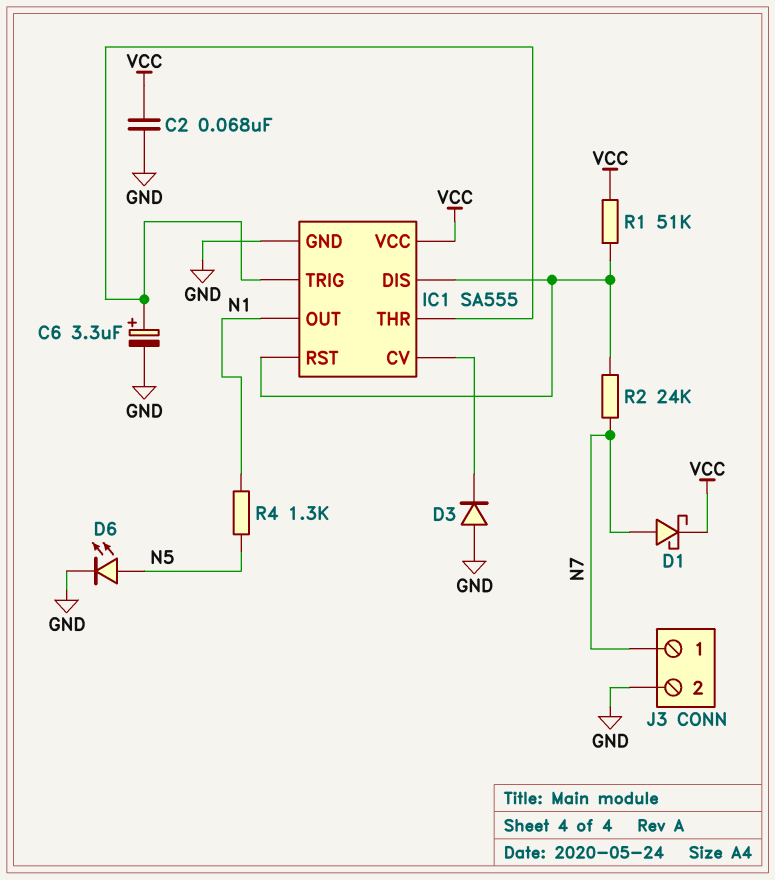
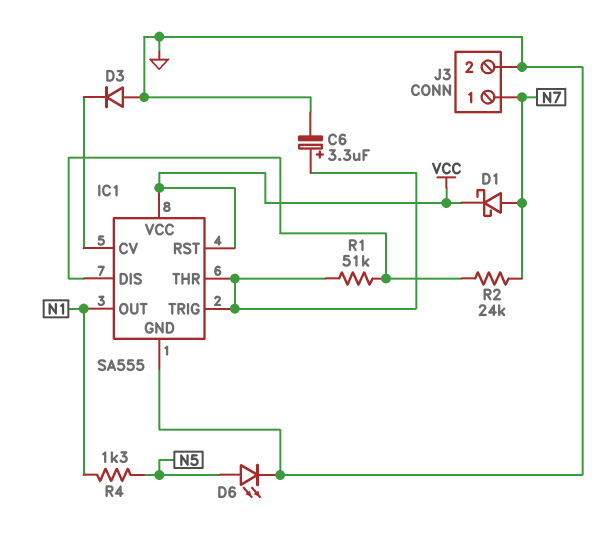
C2: 68nF (GND, VCC) -> none
IC1 pin RST: IC1/DIS -> VCC
R1: 51k (IC1/DIS, VCC) -> 51k (IC1/DIS, IC1/THR)

